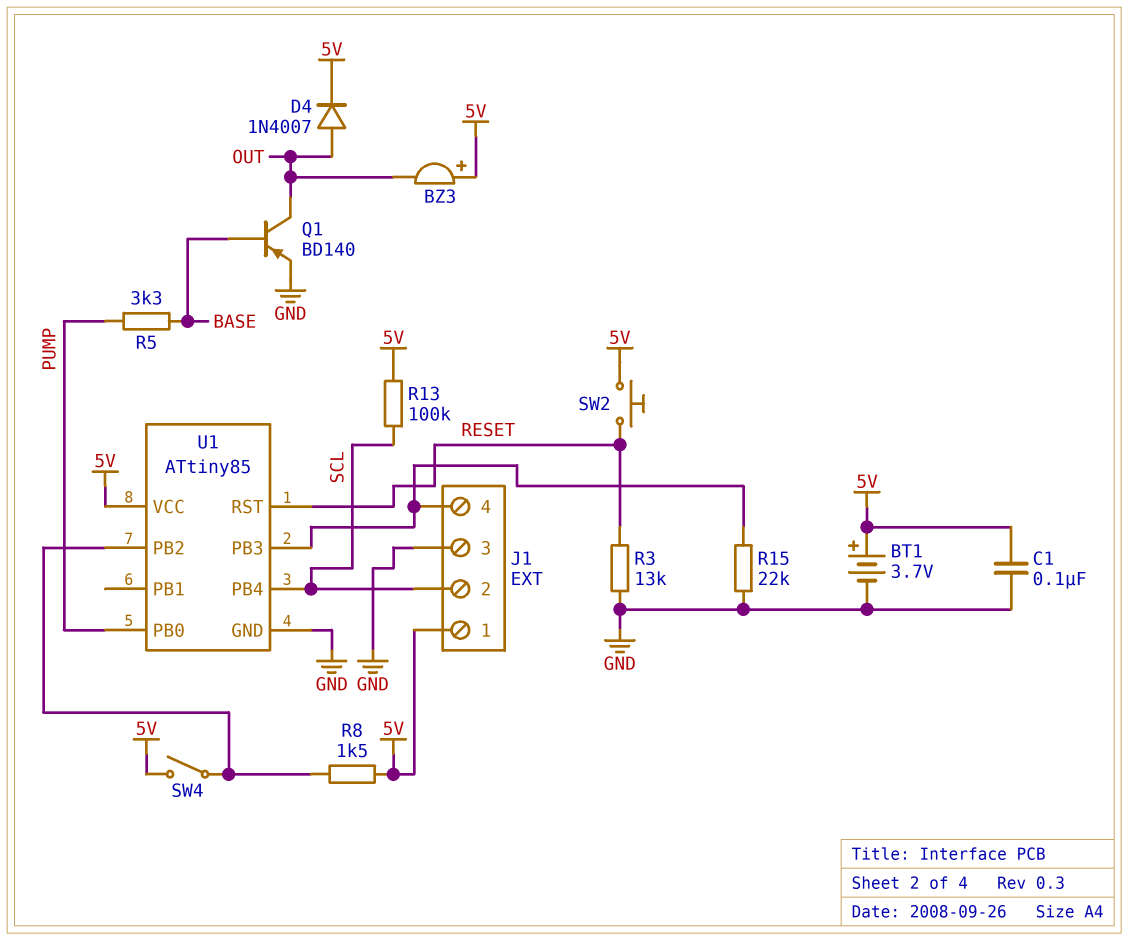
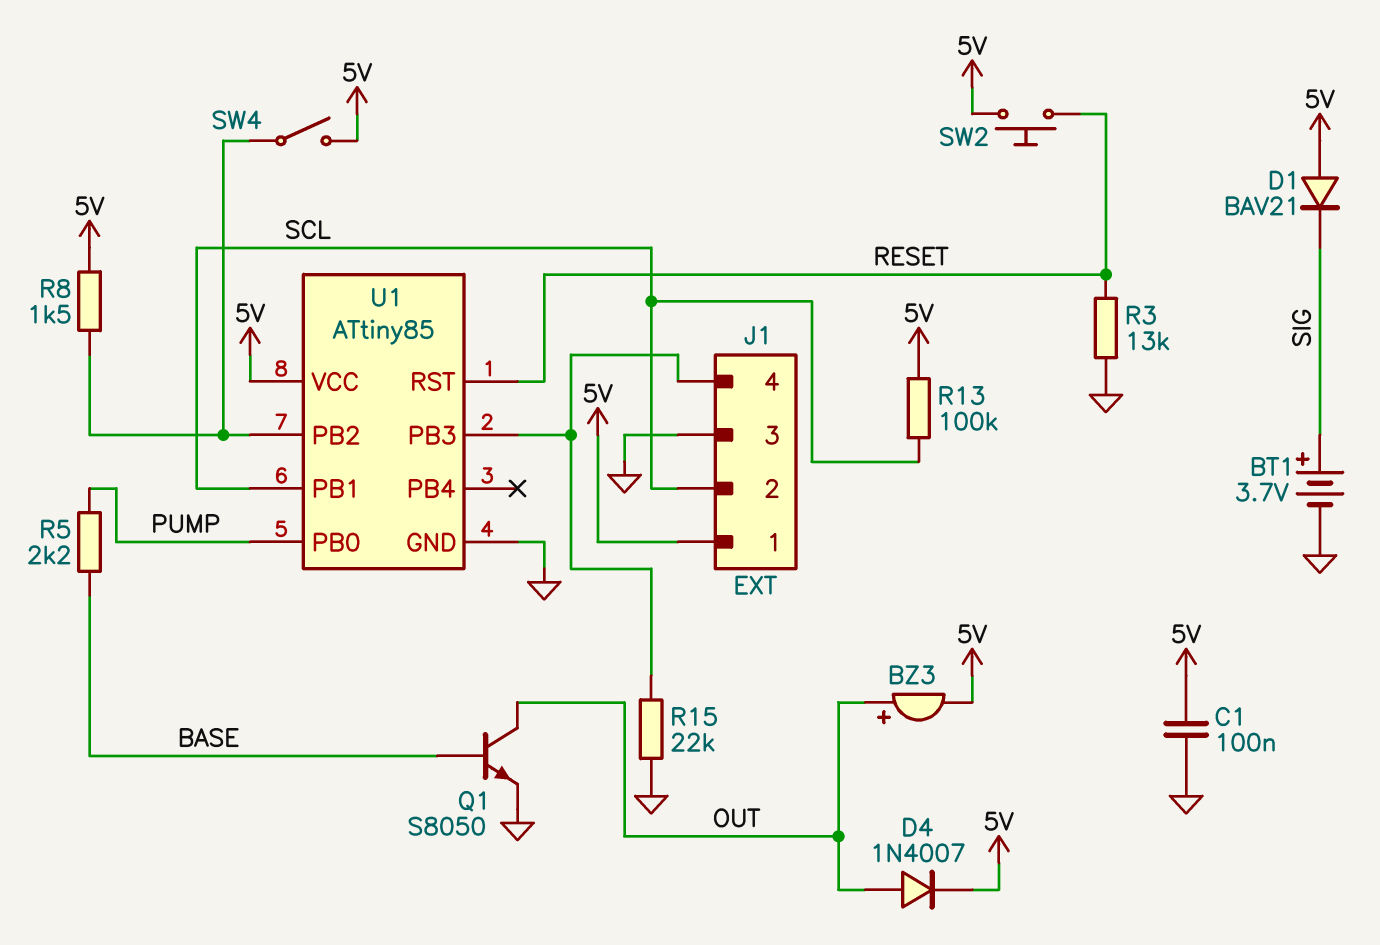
BT1: 3.7V (plus 5V, minus GND) -> 3.7V (plus SIG, minus GND)
BZ3: buzzer (plus 5V, minus OUT) -> buzzer (plus OUT, minus 5V)
D1: none -> diode BAV21 (A 5V, K SIG)
Q1: PNP BD140 (B BASE, C OUT, E GND) -> NPN S8050 (B BASE, C OUT, E GND)
R5: 3.3k (BASE, PUMP) -> 2.2k (BASE, PUMP)
U1 pin PB1: none -> SCL
U1 pin PB4: SCL -> none

